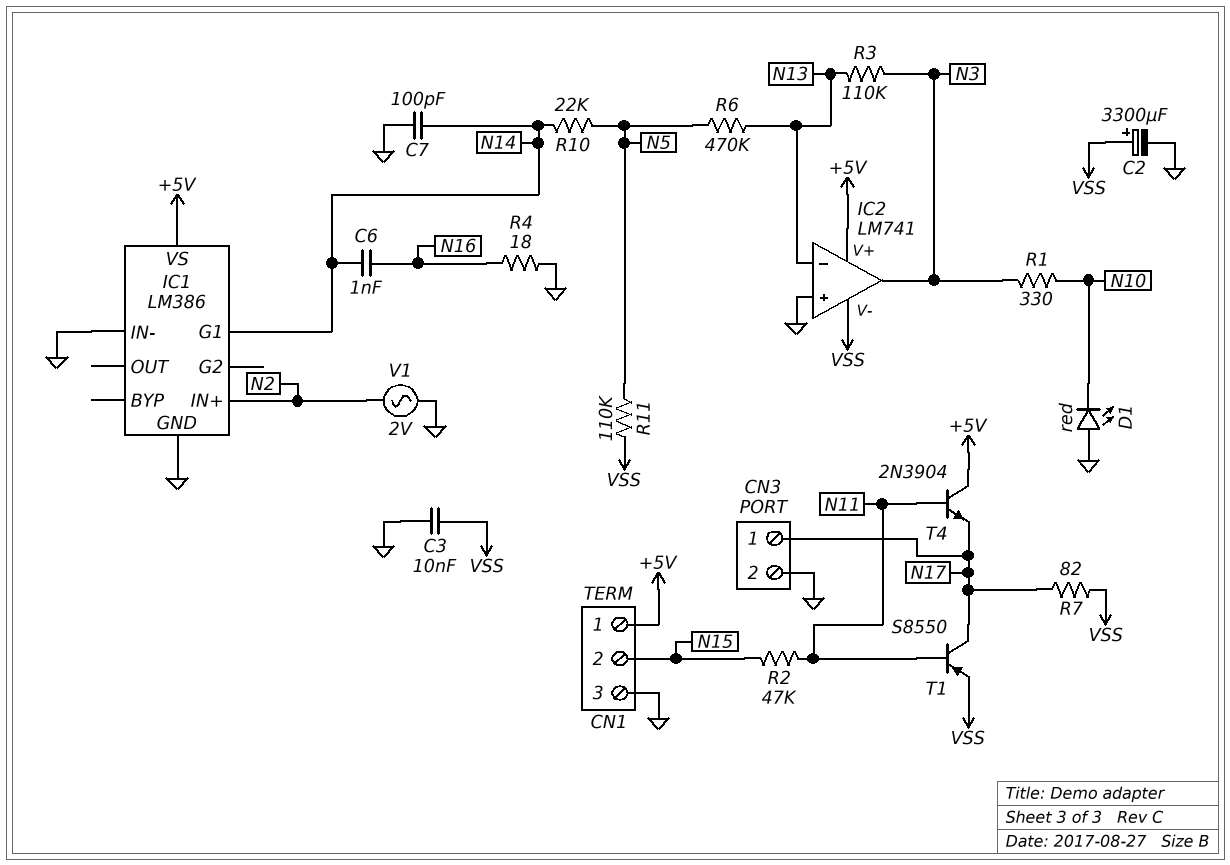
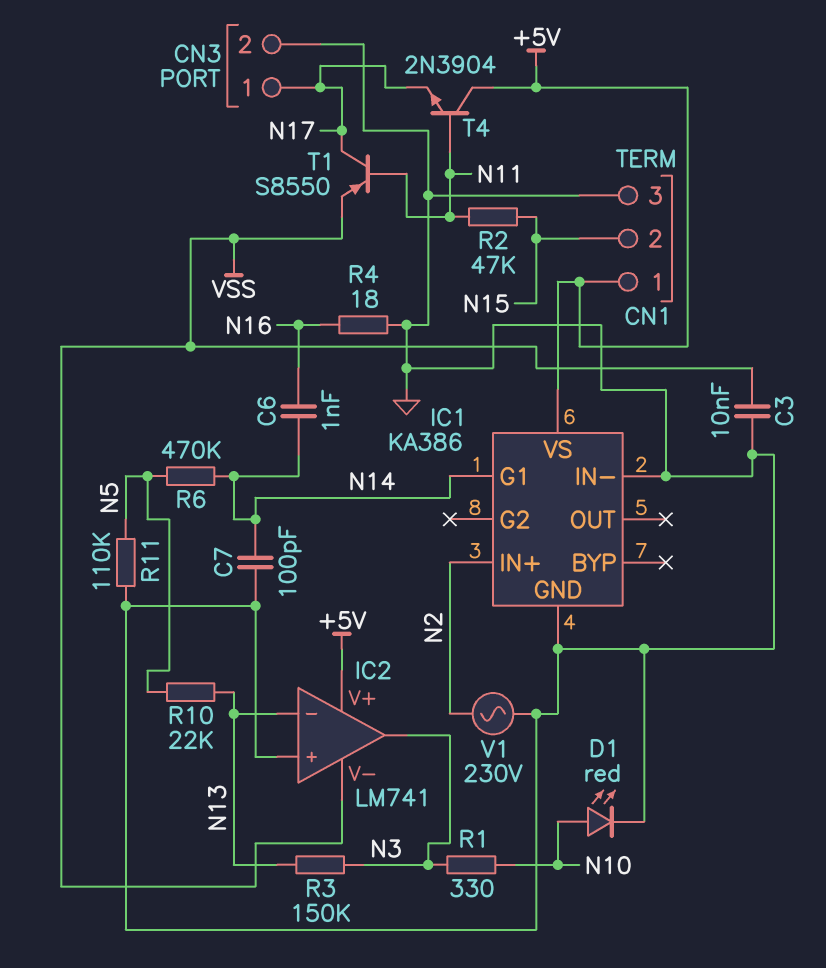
C2: 3300uF (plus VSS, minus GND) -> none
D1: LED red (A GND, K N10) -> LED red (A N10, K GND)
IC1: LM386 -> KA386
R3: 110k (N3, N13) -> 150k (N3, N13)
R6: 470k (N5, N13) -> 470k (N5, N14)
R7: 82 (N17, VSS) -> none
R10: 22k (N5, N14) -> 22k (N5, N13)
R11: 110k (N5, VSS) -> 110k (GND, N5)
V1: AC 2V (GND, N2) -> AC 230V (GND, N2)

